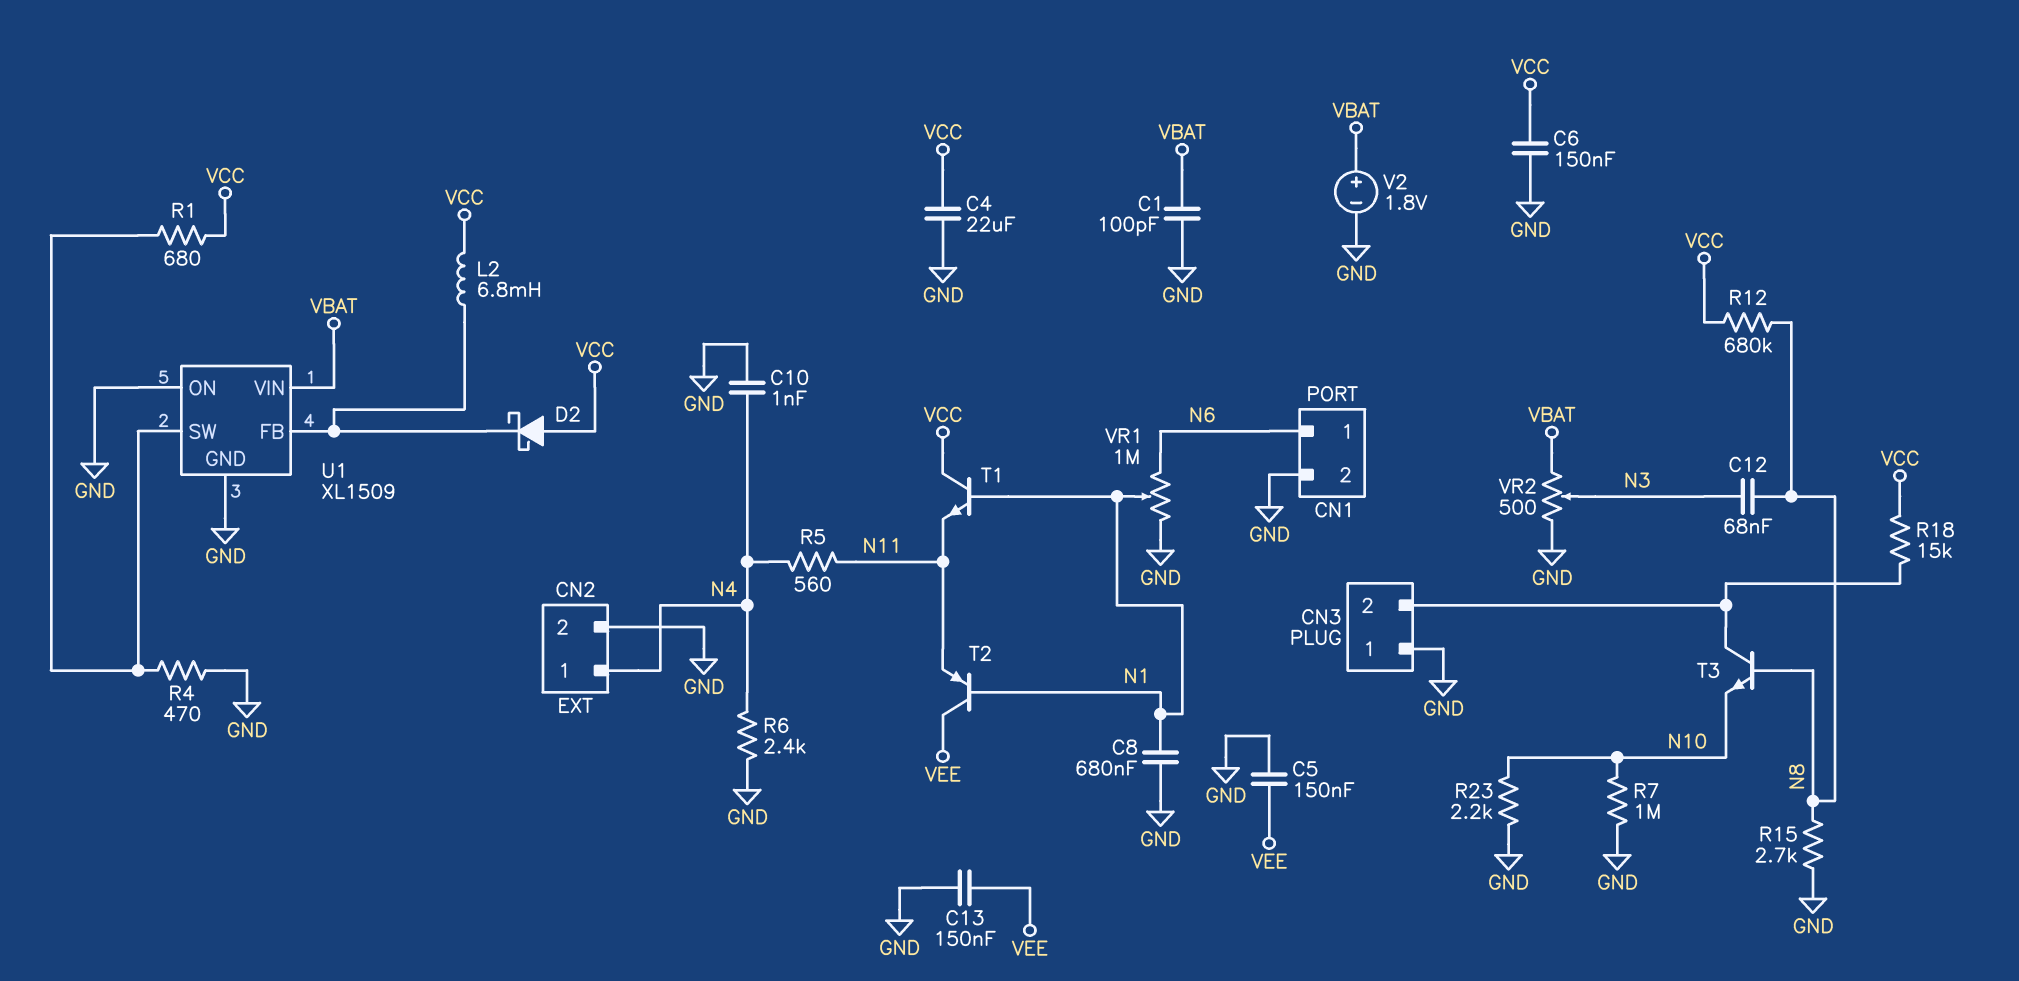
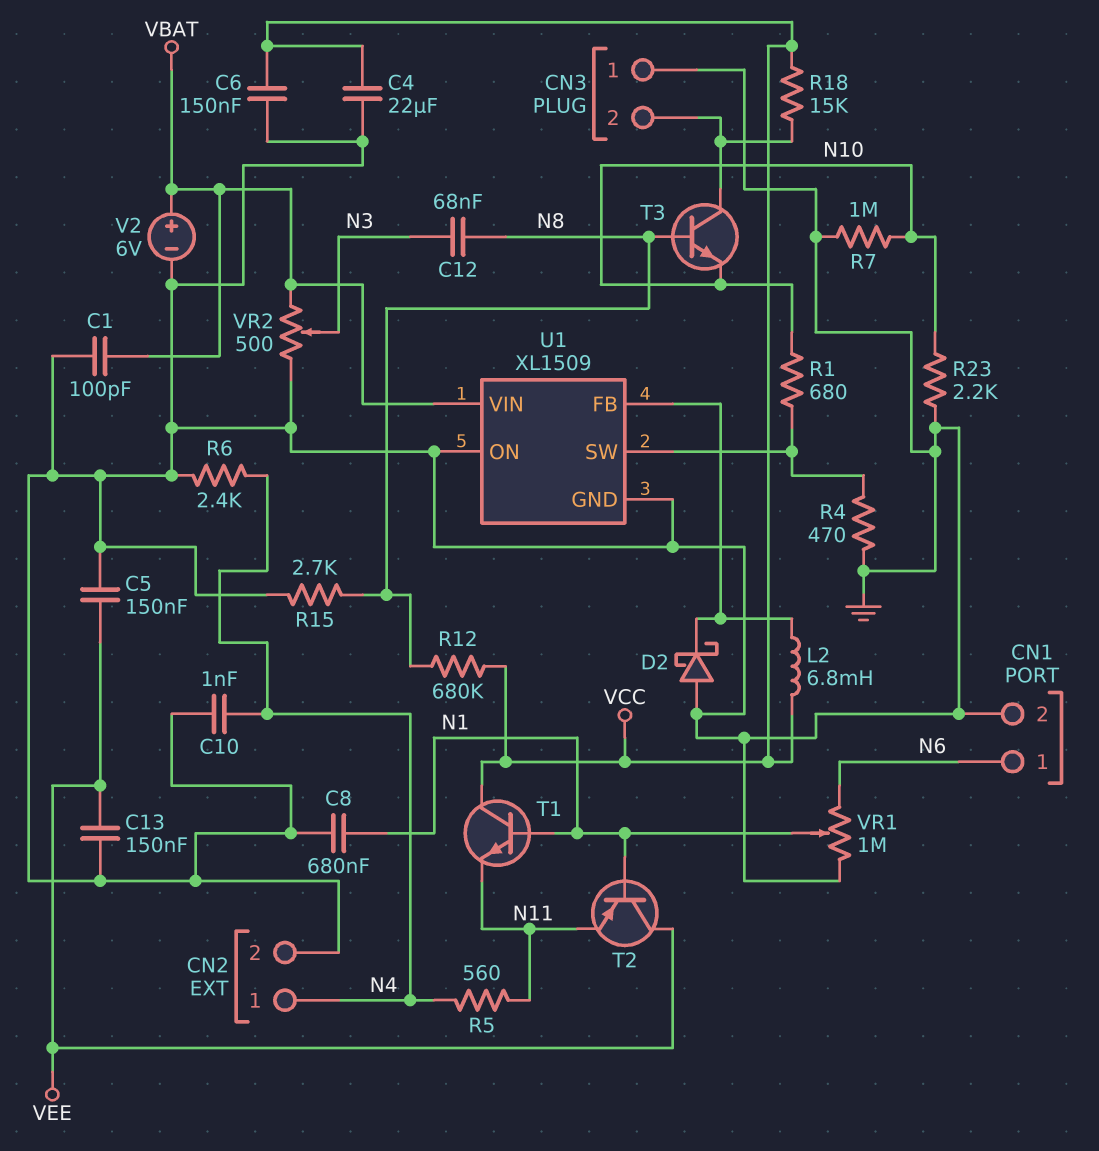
D2: schottky (A VCC, K U1/FB) -> schottky (A GND, K U1/FB)
R1: 680 (U1/SW, VCC) -> 680 (N10, U1/SW)
V2: 1.8V (plus VBAT, minus GND) -> 6V (plus VBAT, minus GND)

